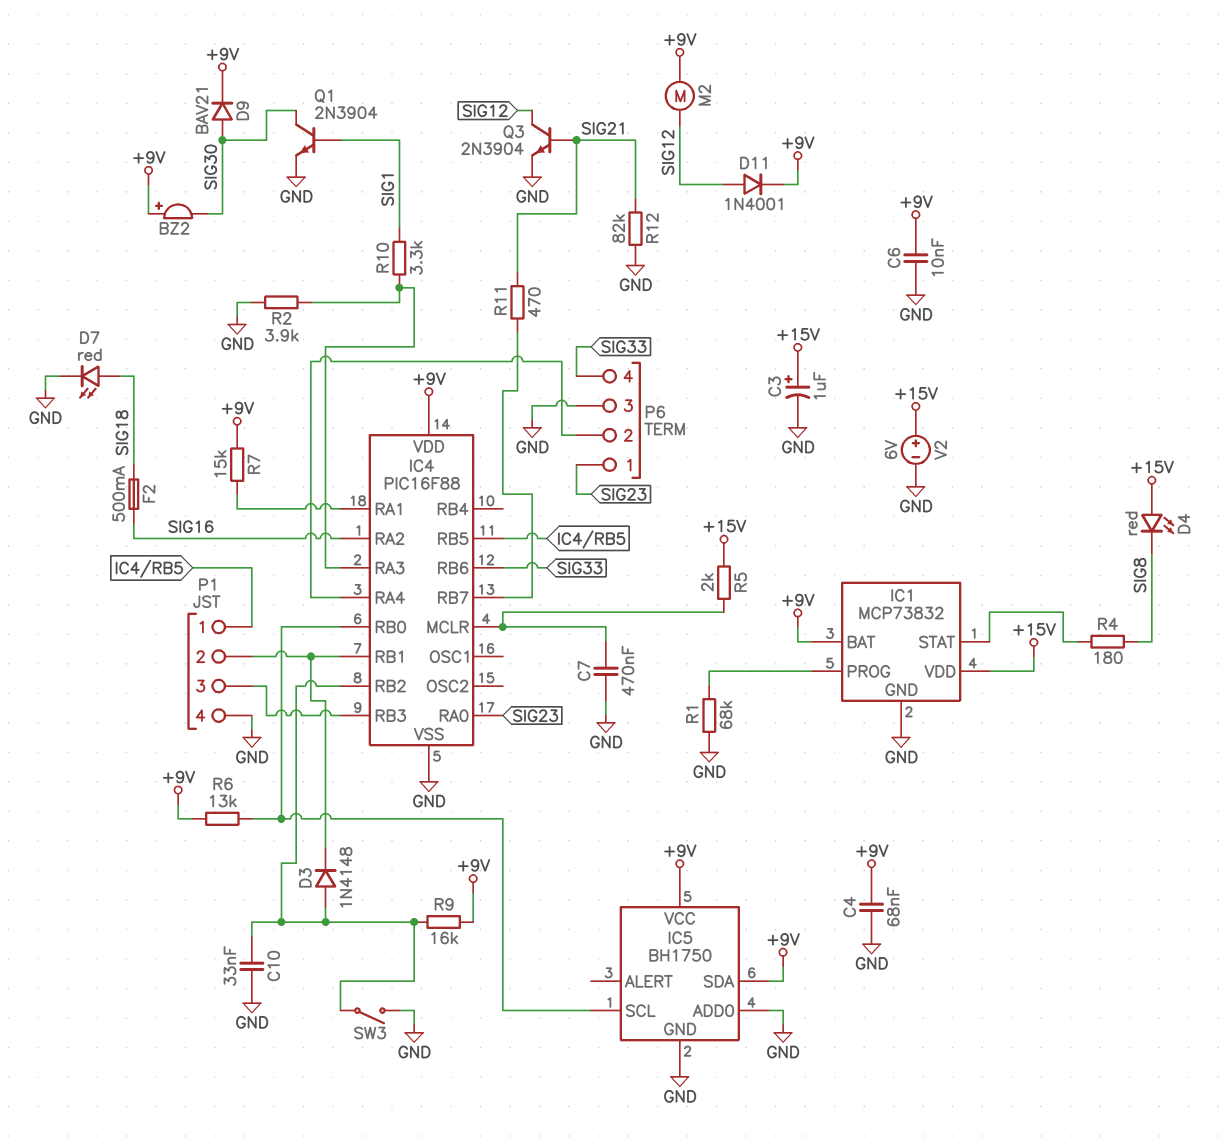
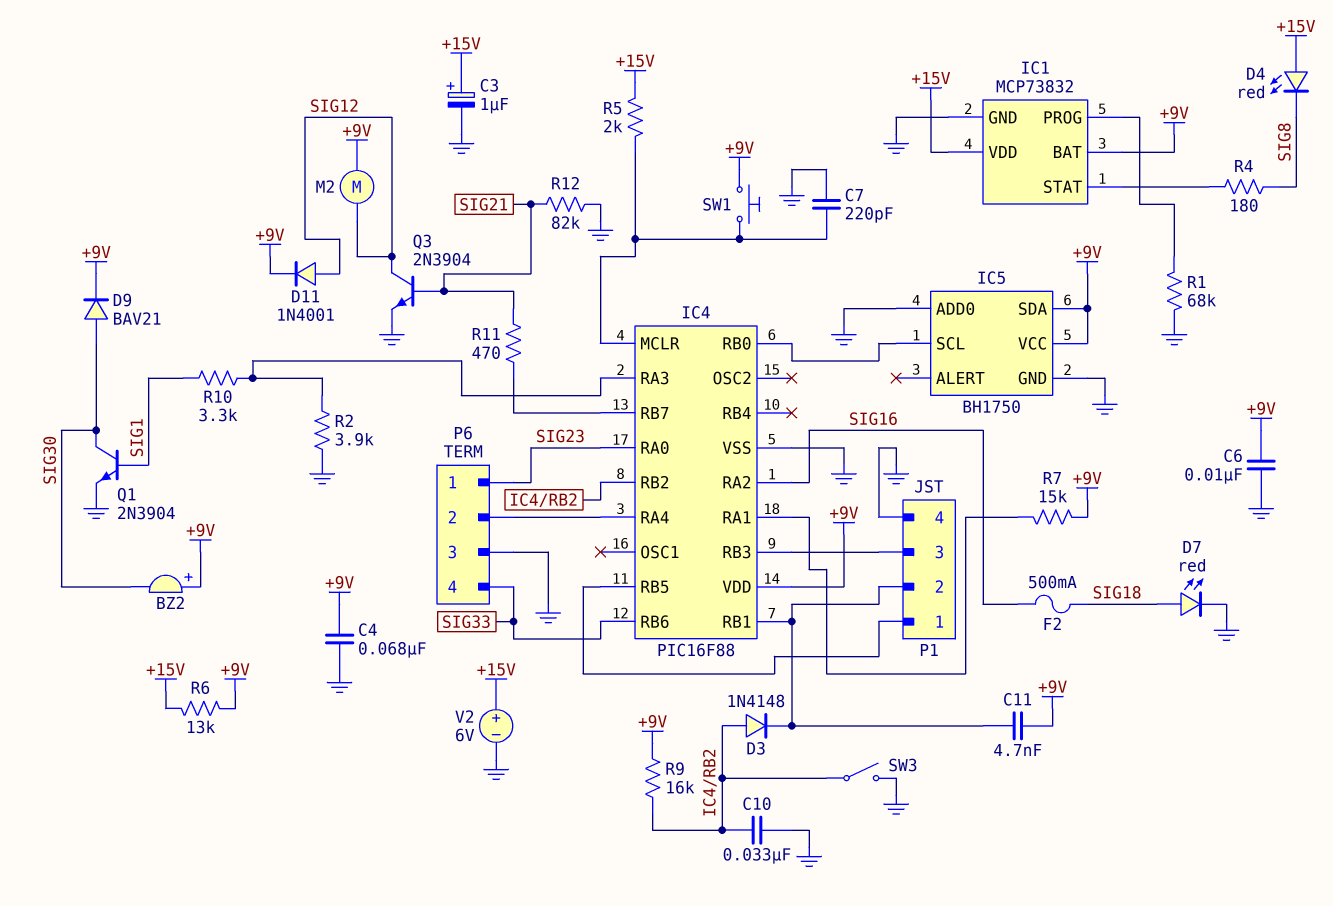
C7: 470nF (GND, IC4/MCLR) -> 220pF (GND, IC4/MCLR)
C11: none -> 4.7nF (+9V, IC4/RB1)
R6: 13k (+9V, IC4/RB0) -> 13k (+9V, +15V)
SW1: none -> button (+9V, IC4/MCLR)

